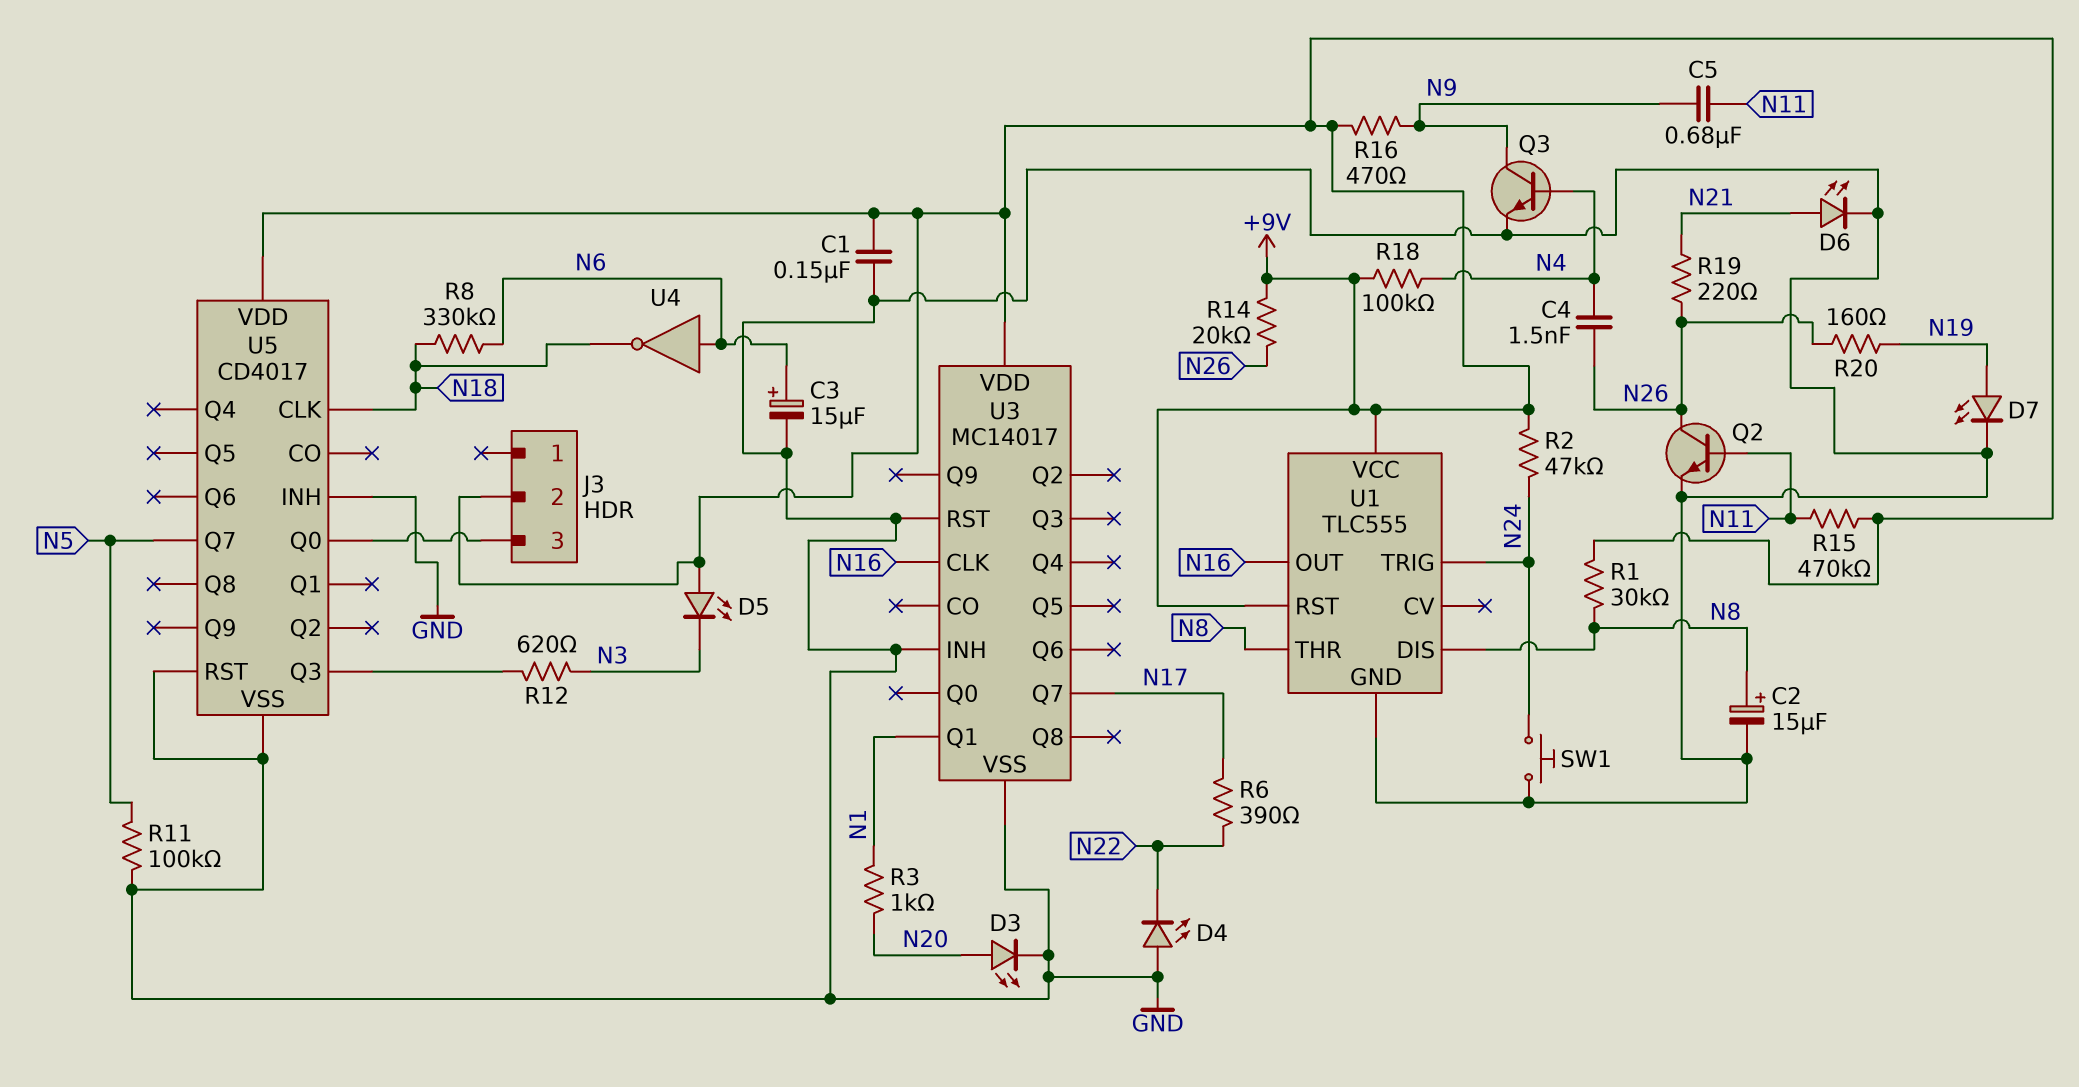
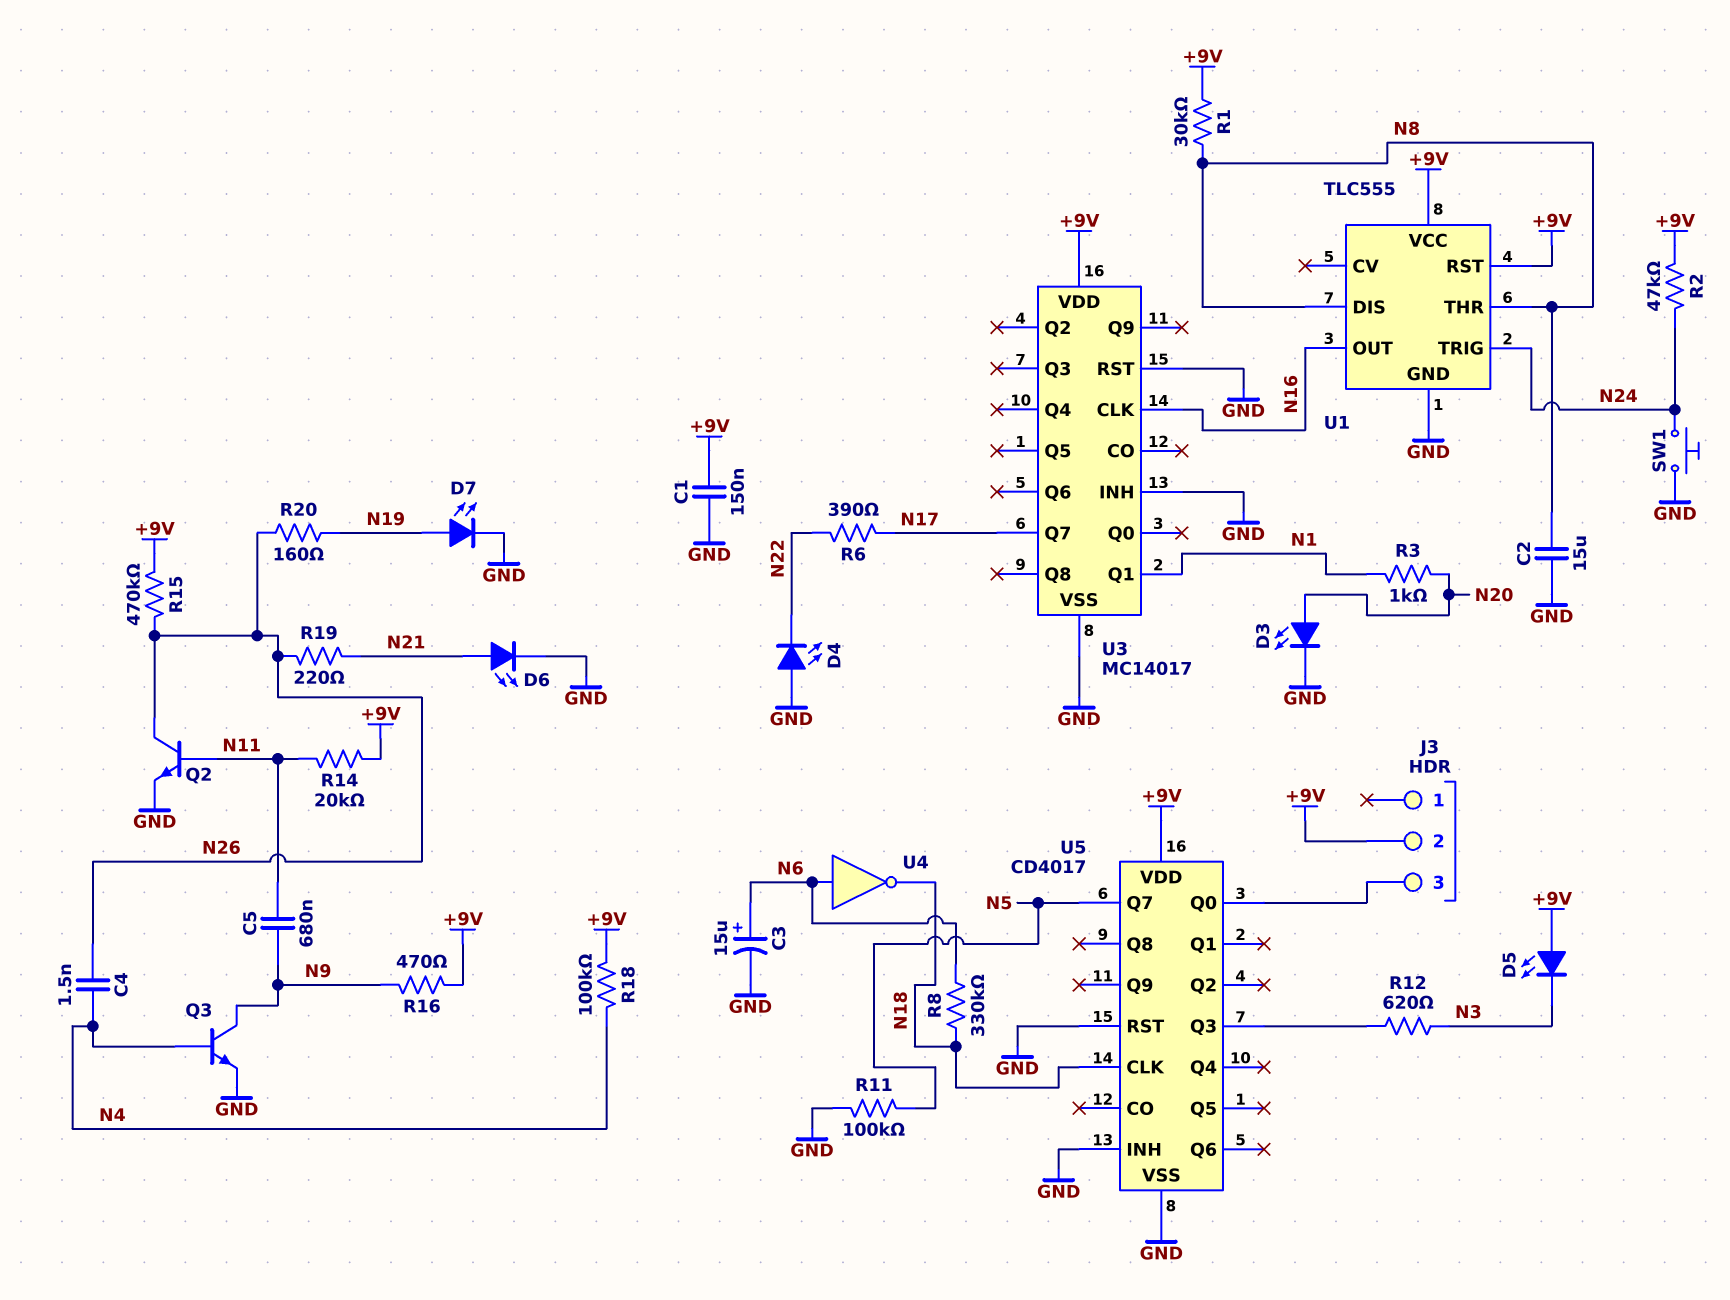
C2: 15uF (plus N8, minus GND) -> 15uF (GND, N8)
R14: 20k (+9V, N26) -> 20k (+9V, N11)
R15: 470k (+9V, N11) -> 470k (+9V, N26)

